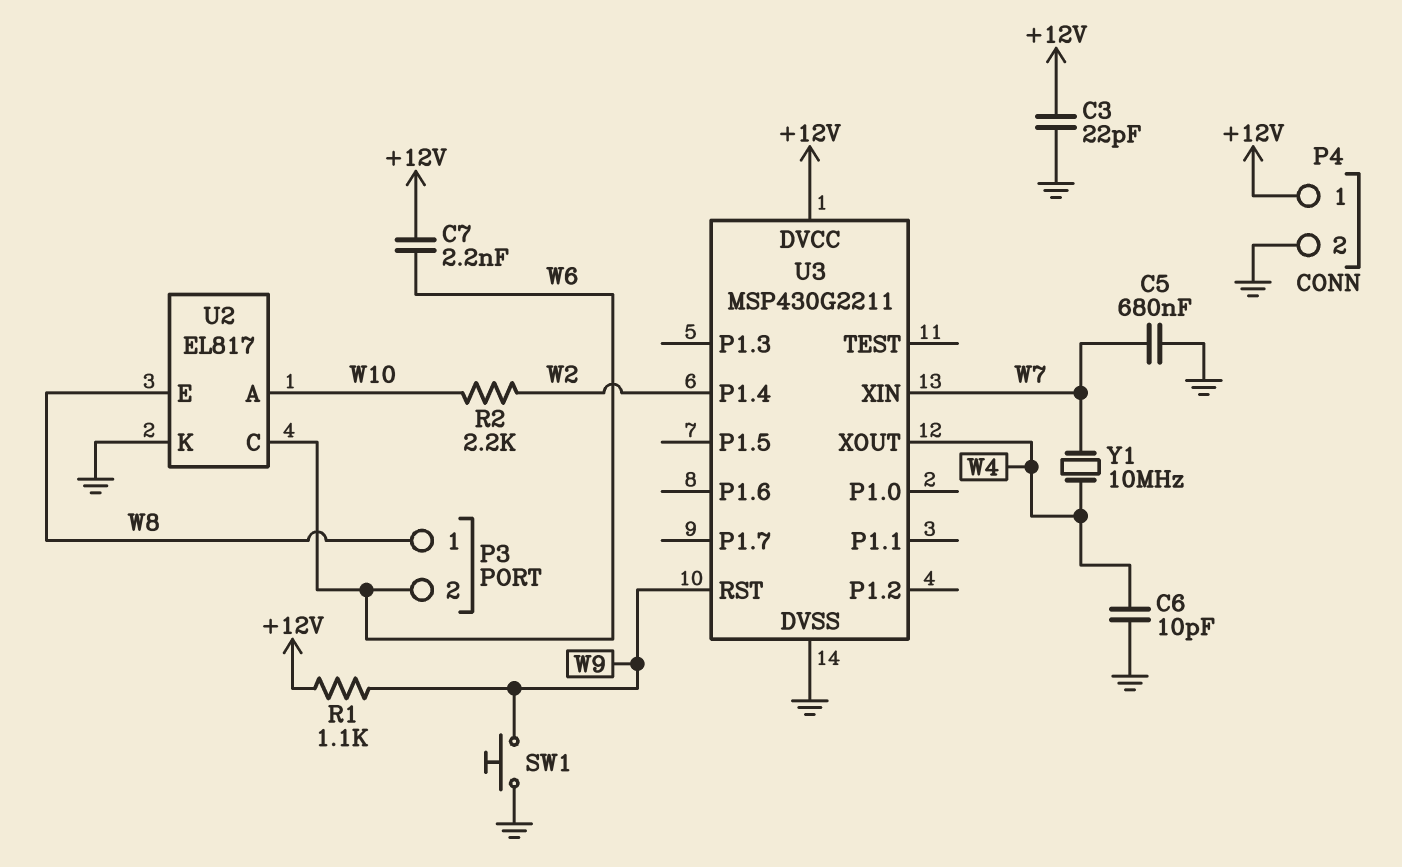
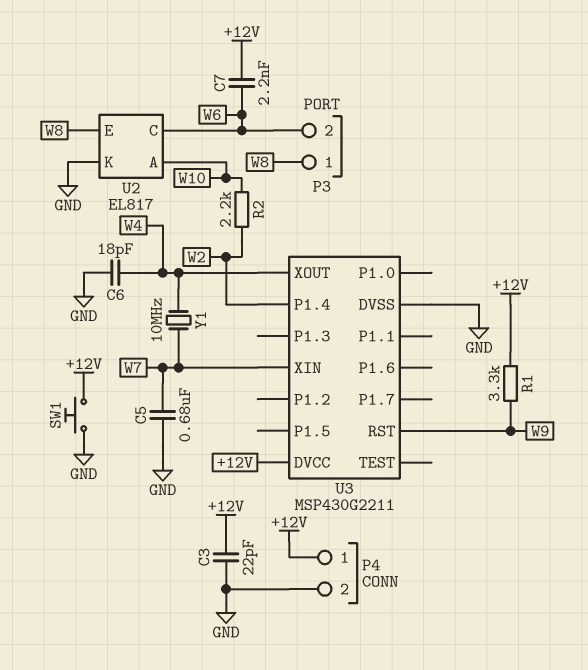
C6: 10pF (GND, W4) -> 18pF (GND, W4)
R1: 1.1k (+12V, W9) -> 3.3k (+12V, W9)
SW1: button (GND, W9) -> button (+12V, GND)

